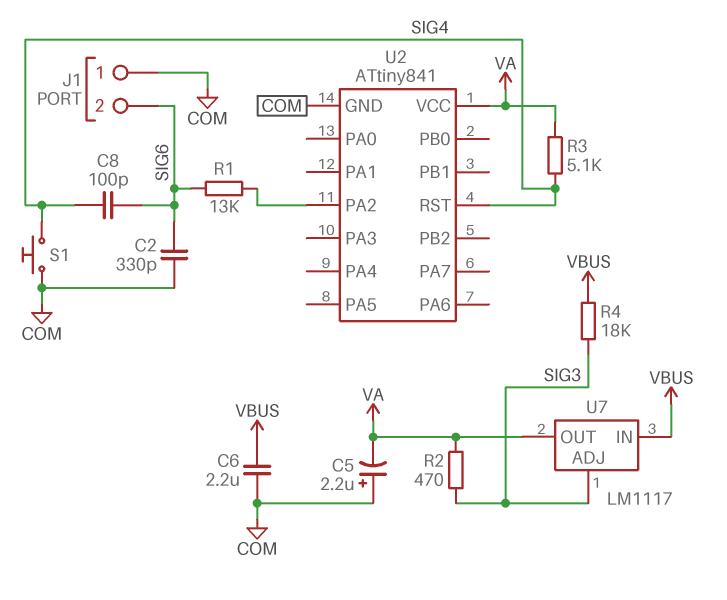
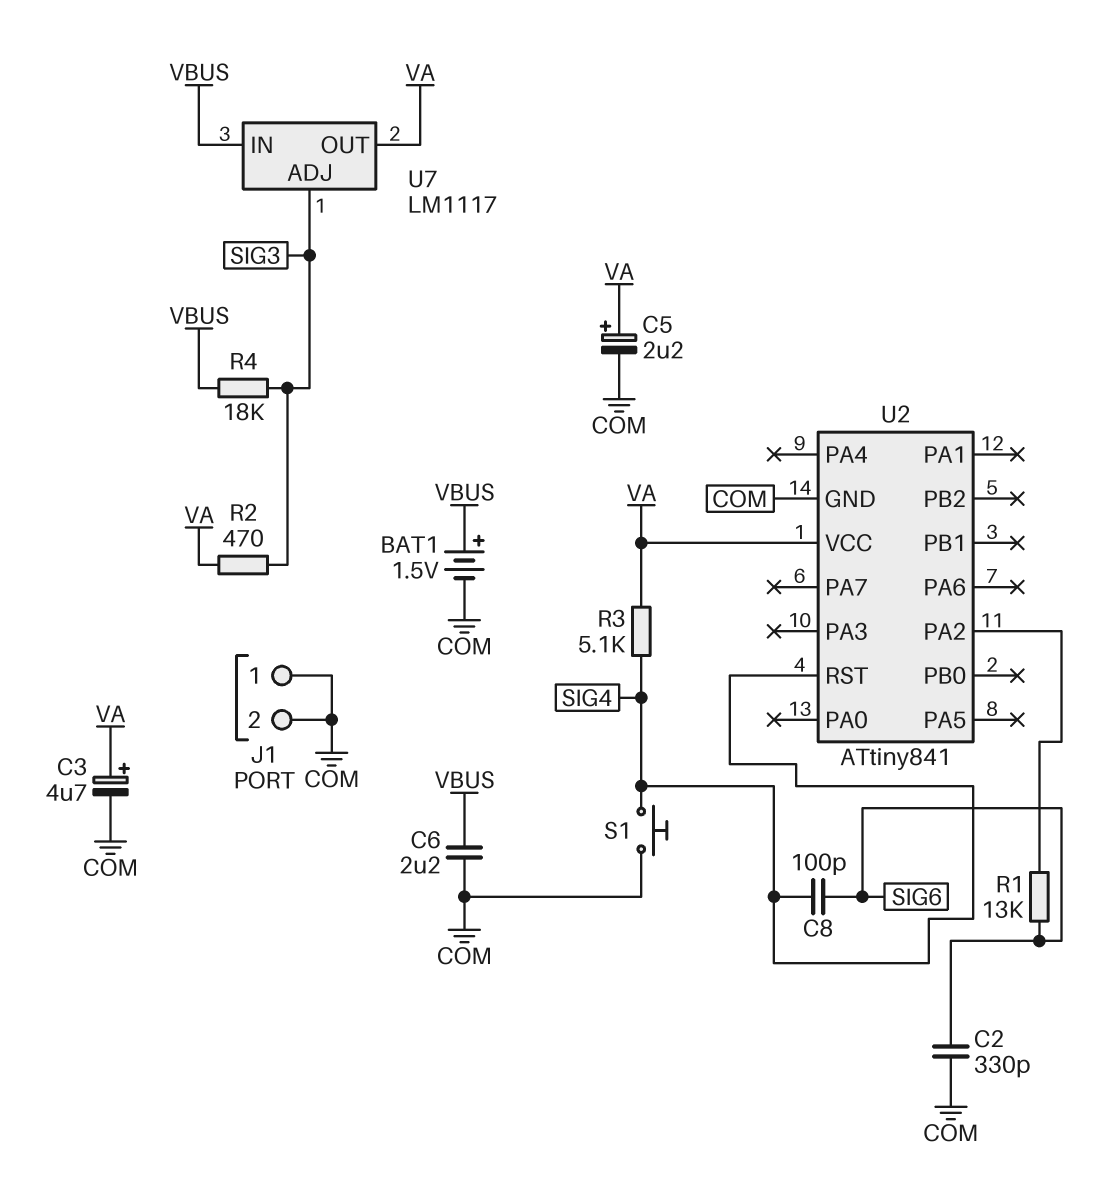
BAT1: none -> 1.5V (plus VBUS, minus COM)
C3: none -> 4.7uF (plus VA, minus COM)
C5: 2.2uF (plus COM, minus VA) -> 2.2uF (plus VA, minus COM)
J1 pin 2: SIG6 -> COM

